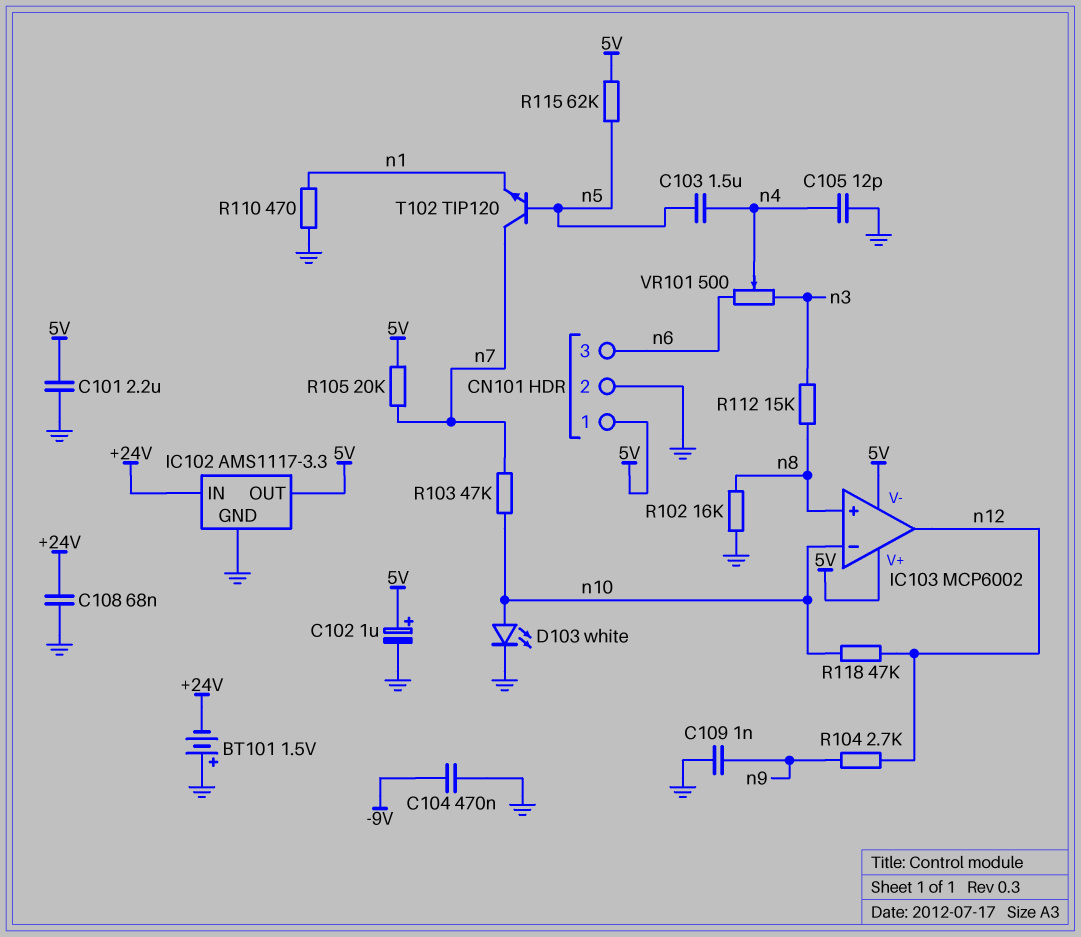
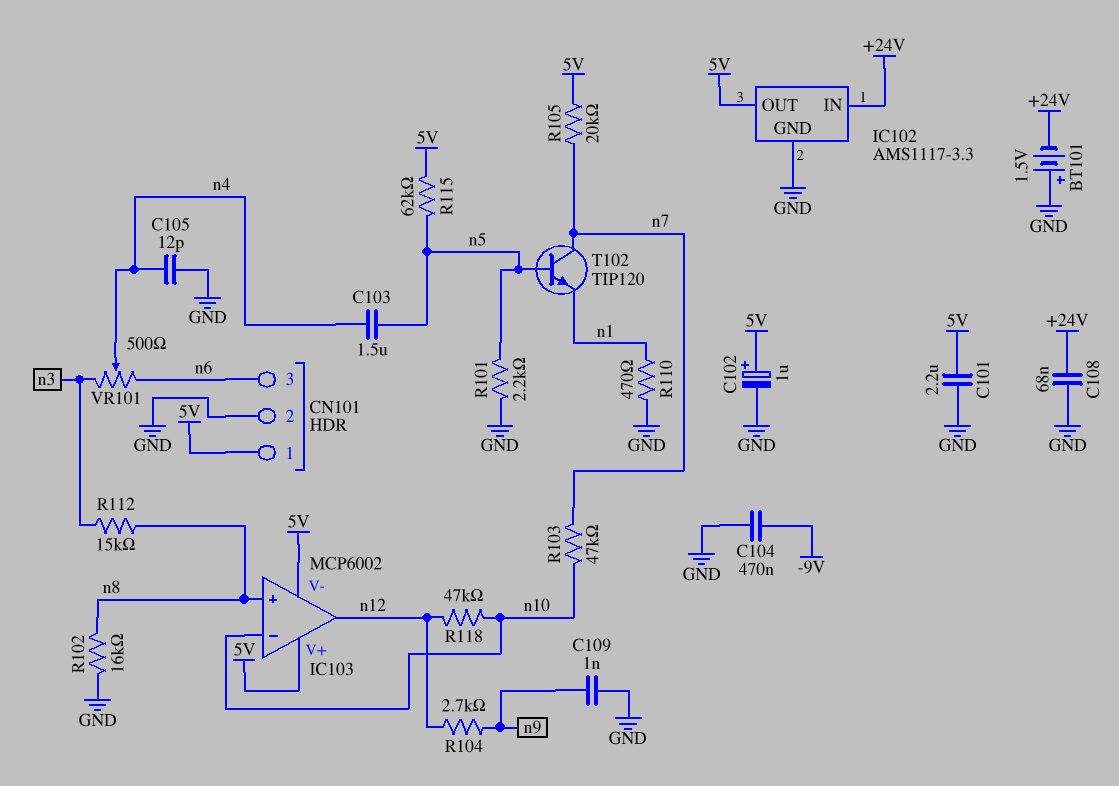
D103: LED white (A n10, K GND) -> none
R101: none -> 2.2k (GND, n5)

